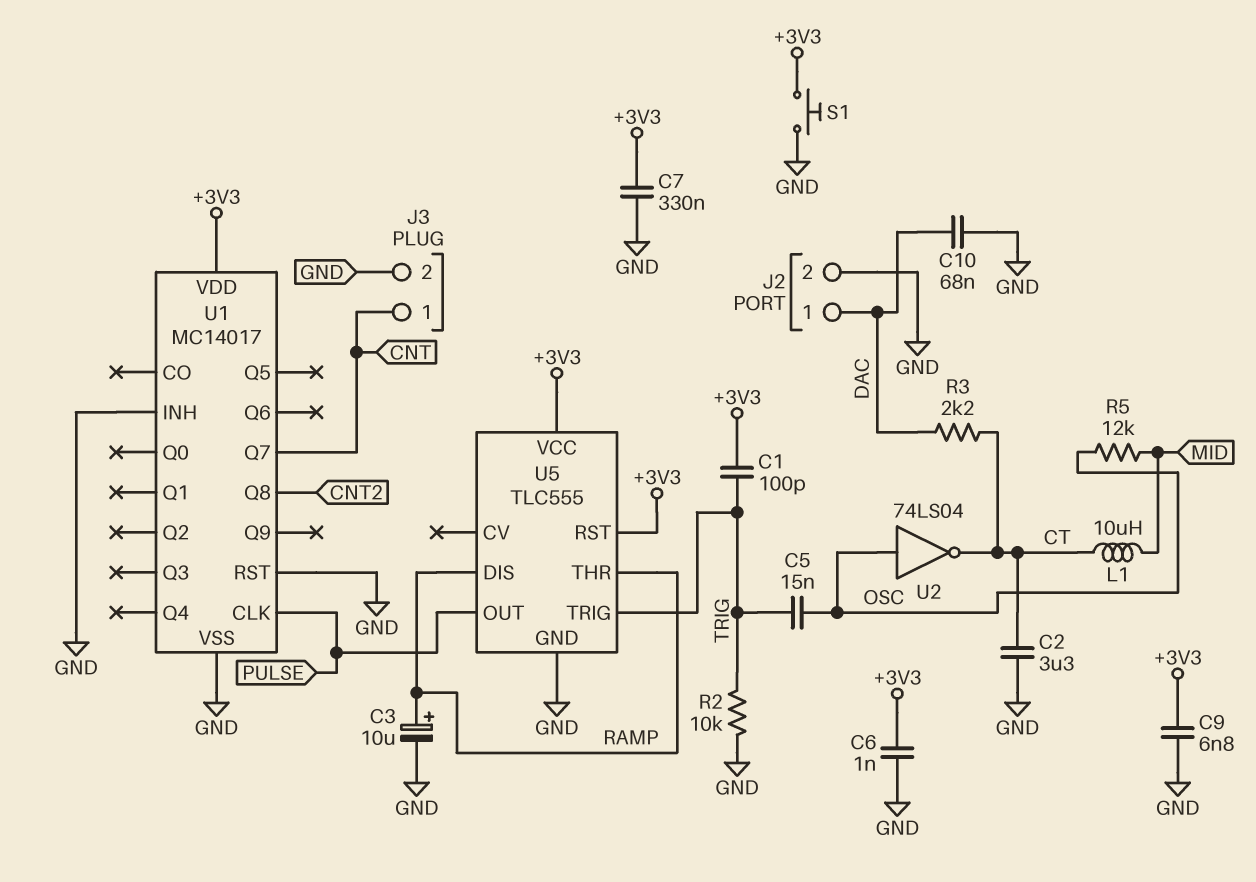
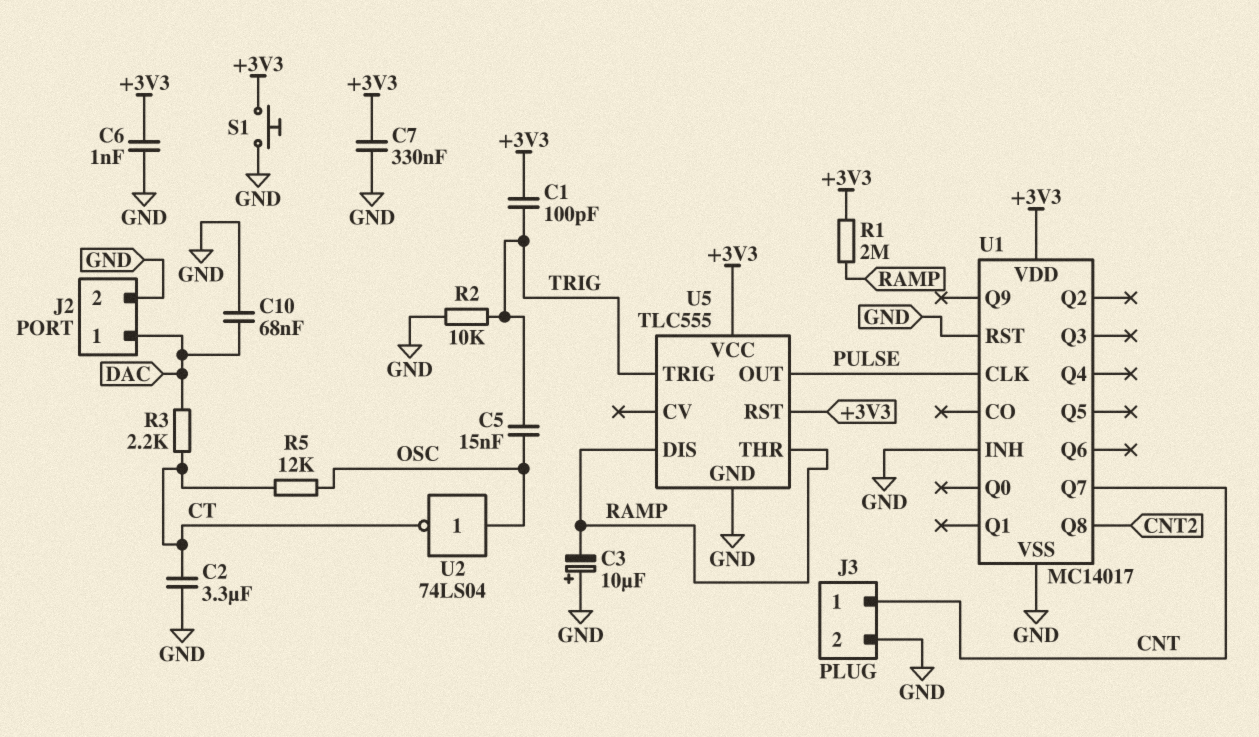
C3: 10uF (plus RAMP, minus GND) -> 10uF (plus GND, minus RAMP)
C9: 6.8nF (+3V3, GND) -> none
L1: 10uH (CT, MID) -> none
R1: none -> 2M (+3V3, RAMP)
R5: 12k (MID, OSC) -> 12k (CT, OSC)

